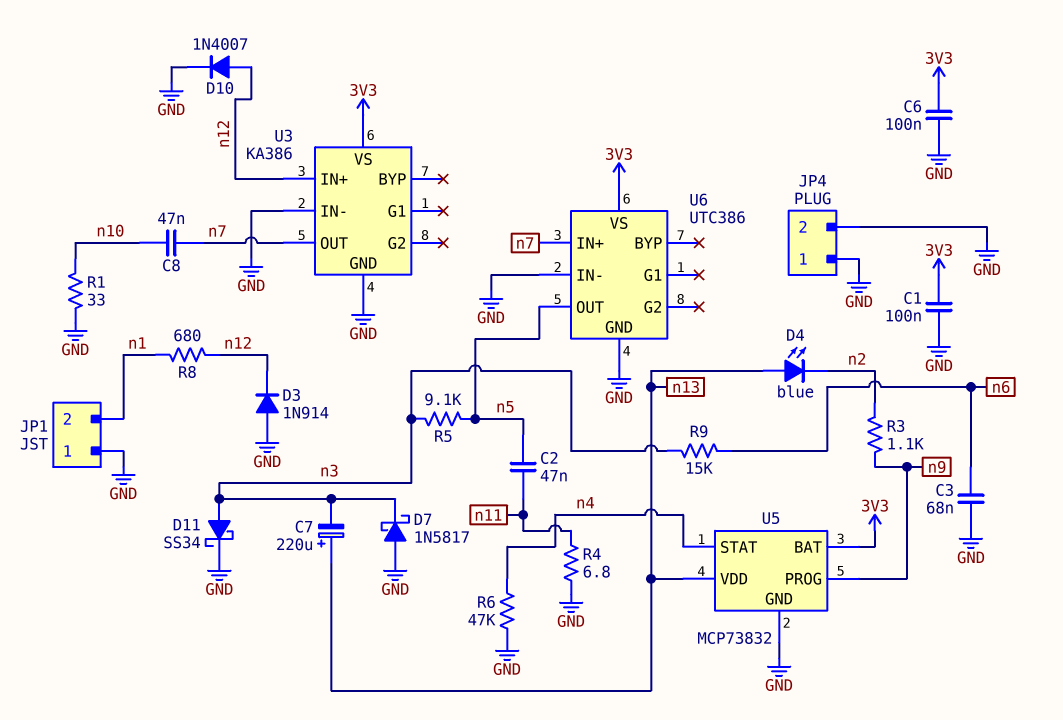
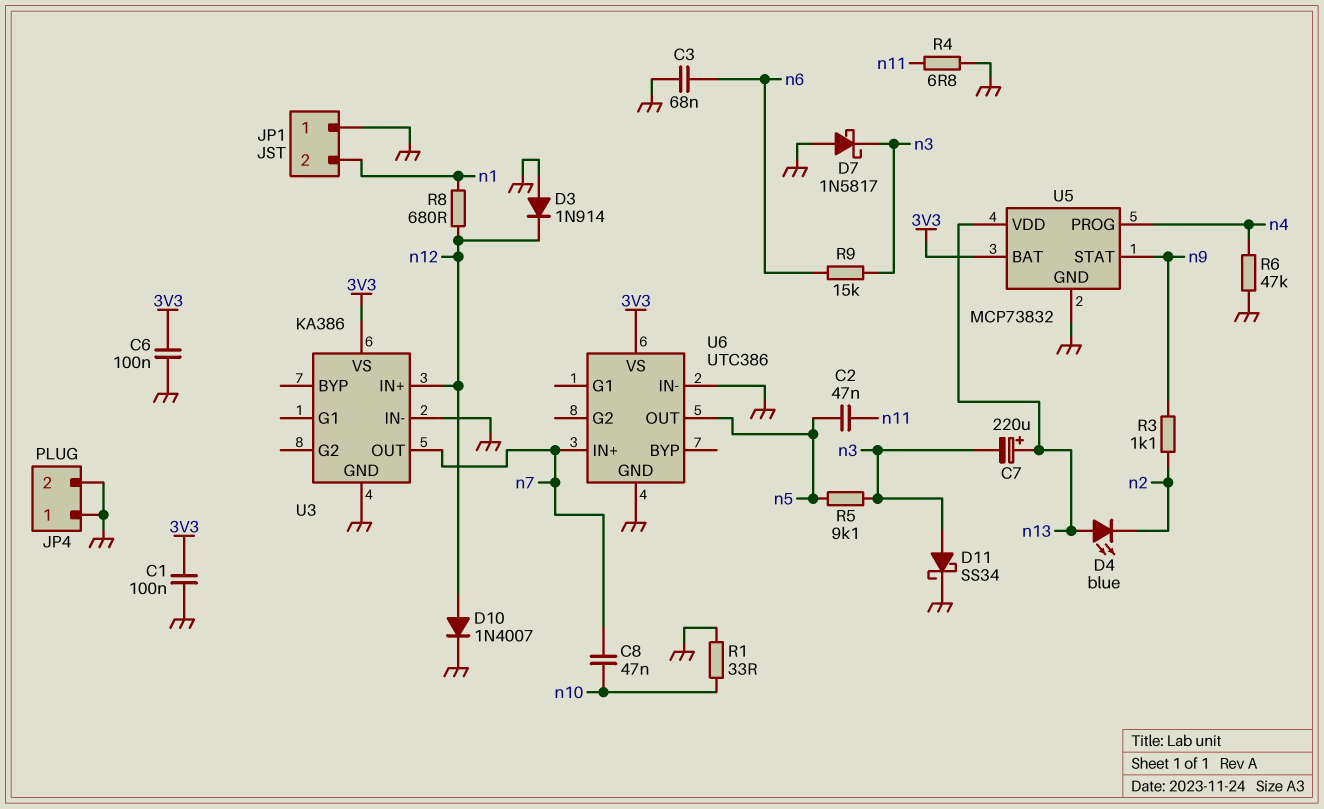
U5 pin PROG: n9 -> n4
U5 pin STAT: n4 -> n9

